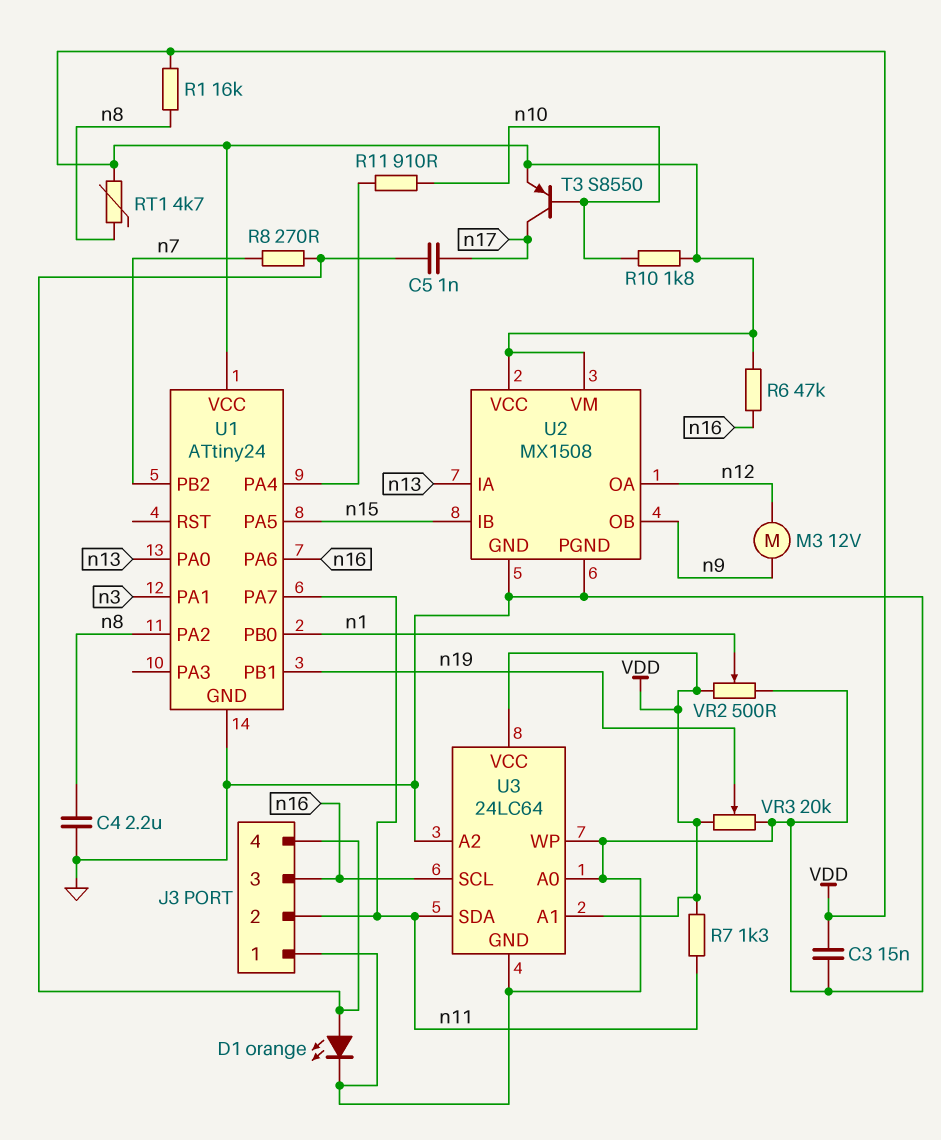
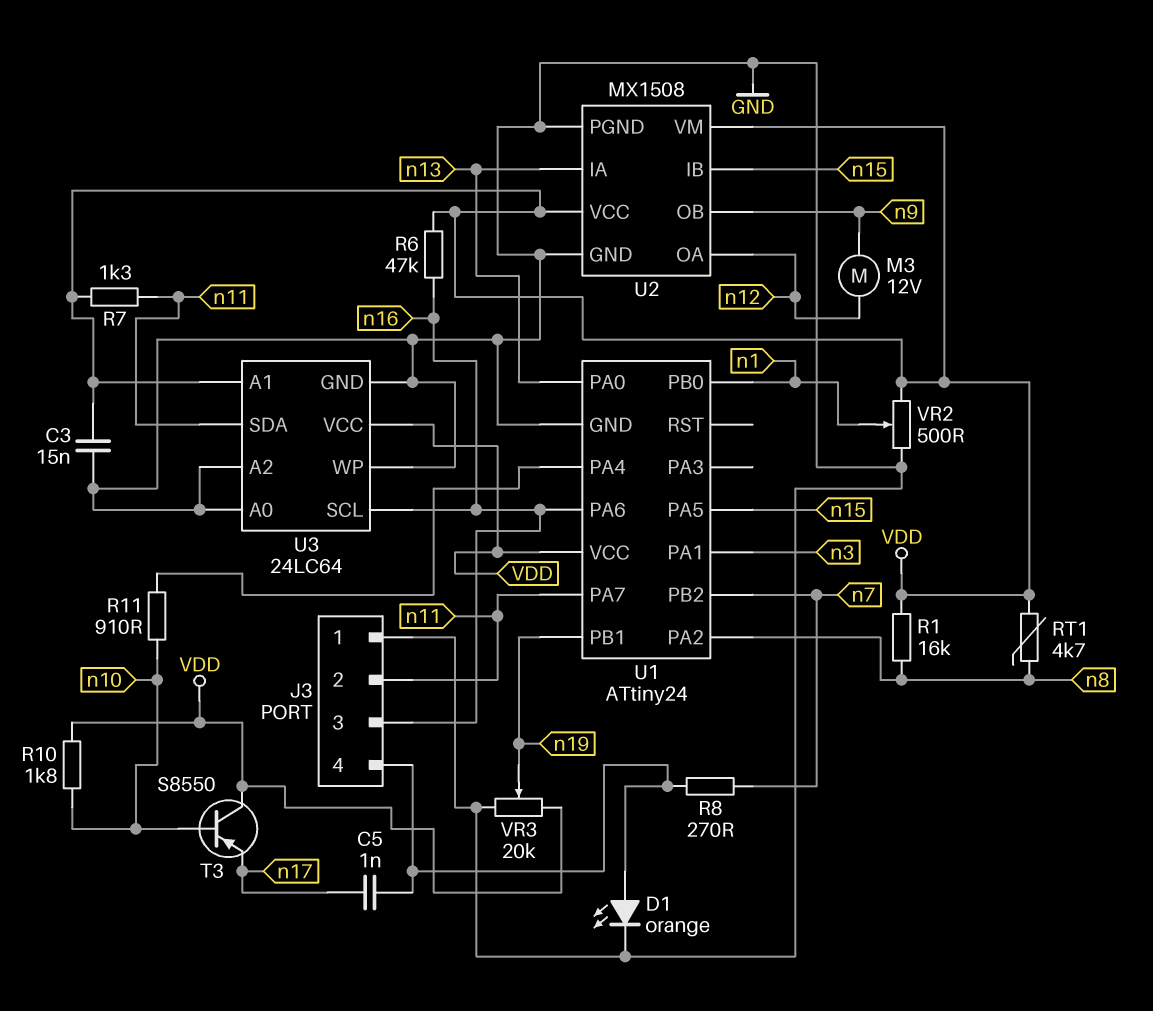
C4: 2.2uF (GND, n8) -> none
T3: PNP S8550 (B n10, C n17, E VDD) -> PNP S8550 (B n10, C VDD, E n17)

